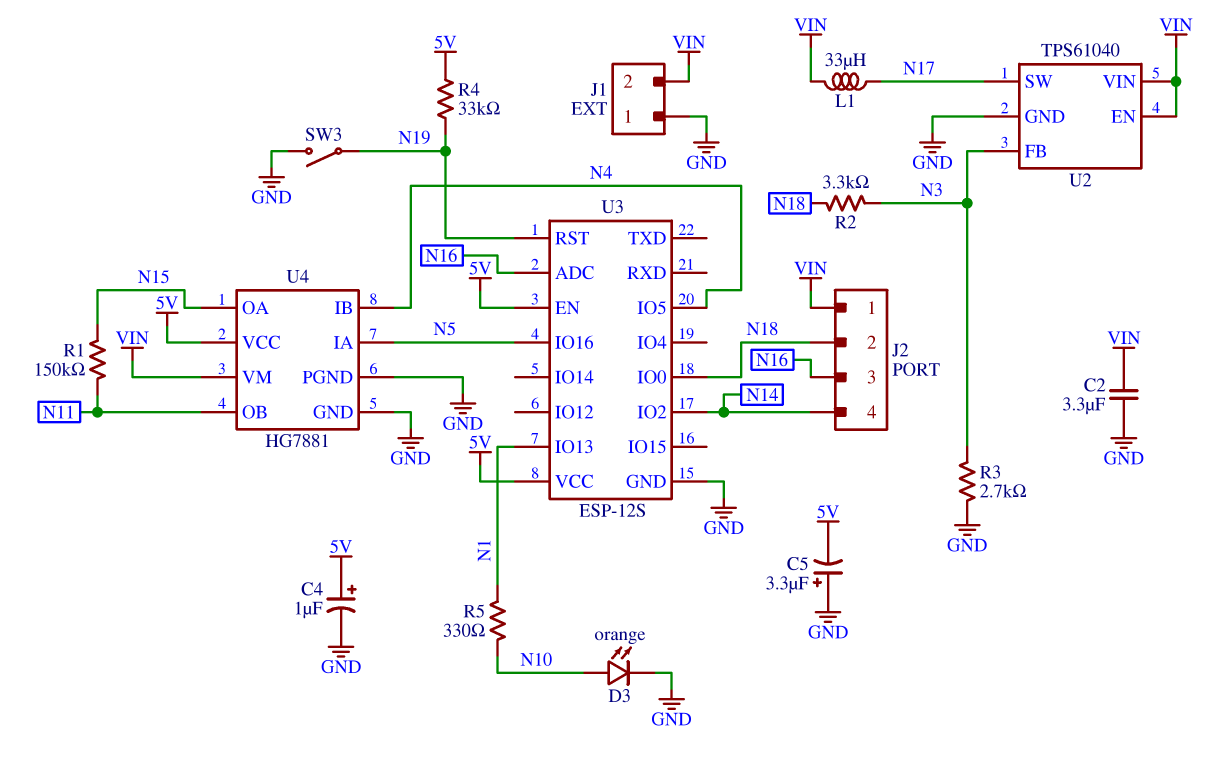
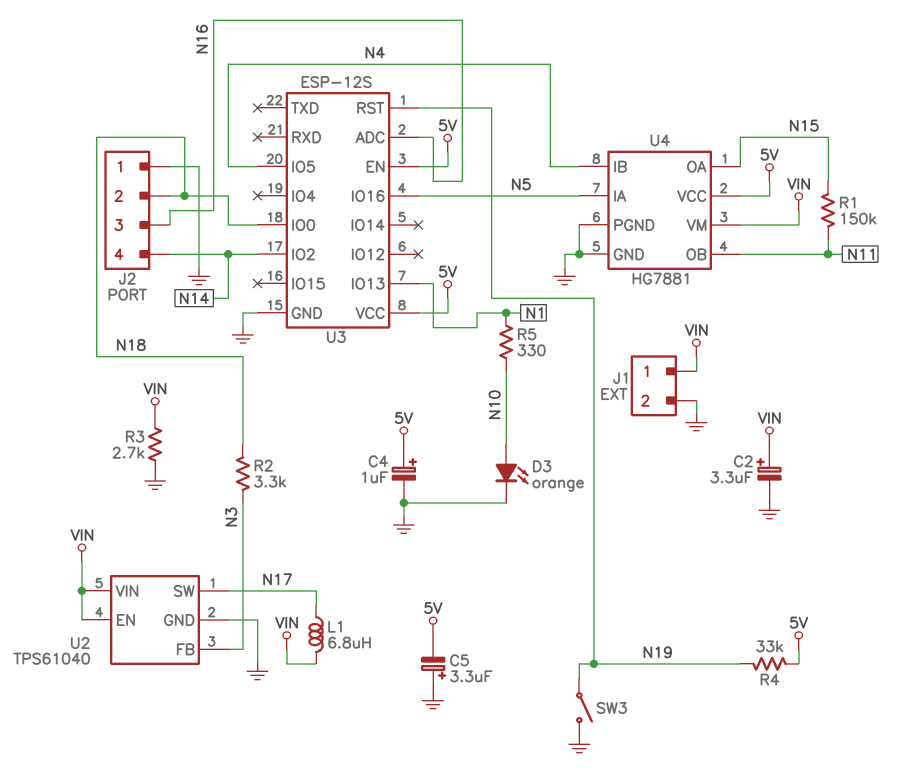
C2: 3.3uF (GND, VIN) -> 3.3uF (plus VIN, minus GND)
J1 pin 1: GND -> VIN
J1 pin 2: VIN -> GND
J2 pin 1: VIN -> GND
L1: 33uH (N17, VIN) -> 6.8uH (N17, VIN)
R3: 2.7k (GND, N3) -> 2.7k (GND, VIN)

